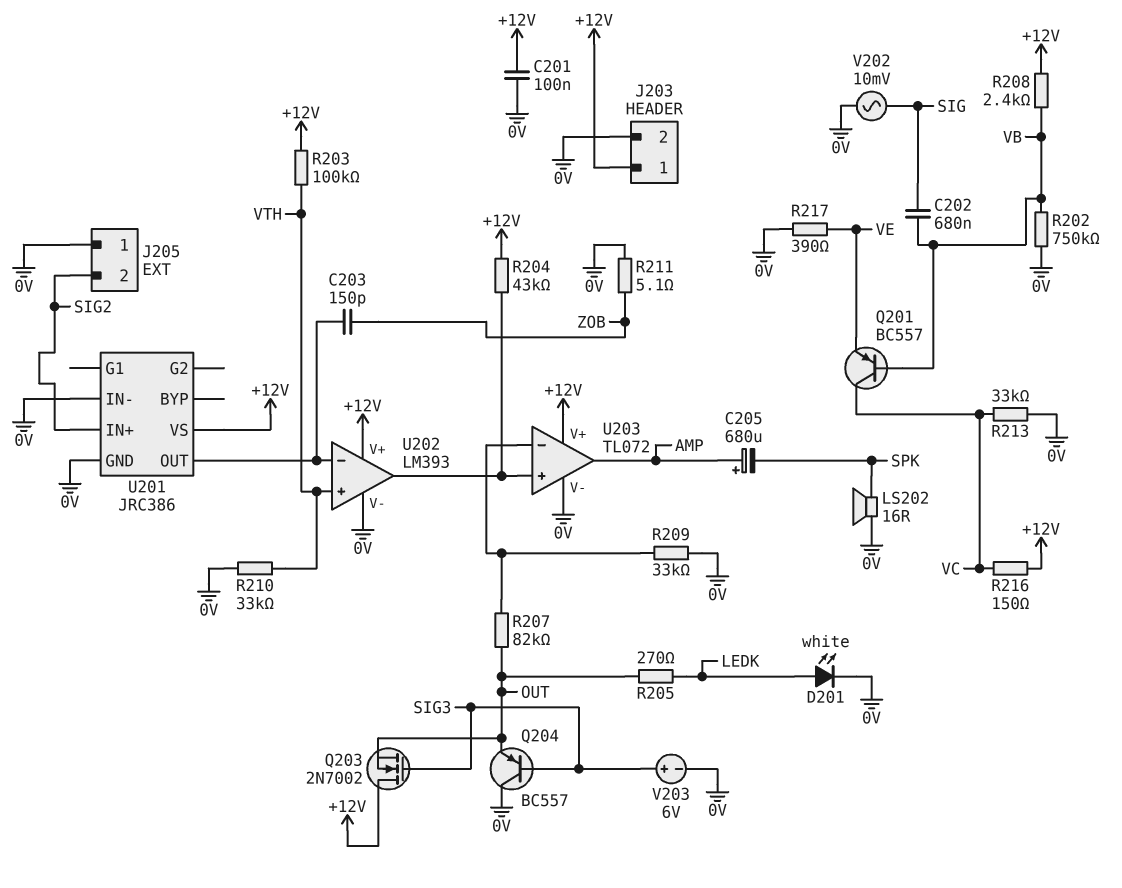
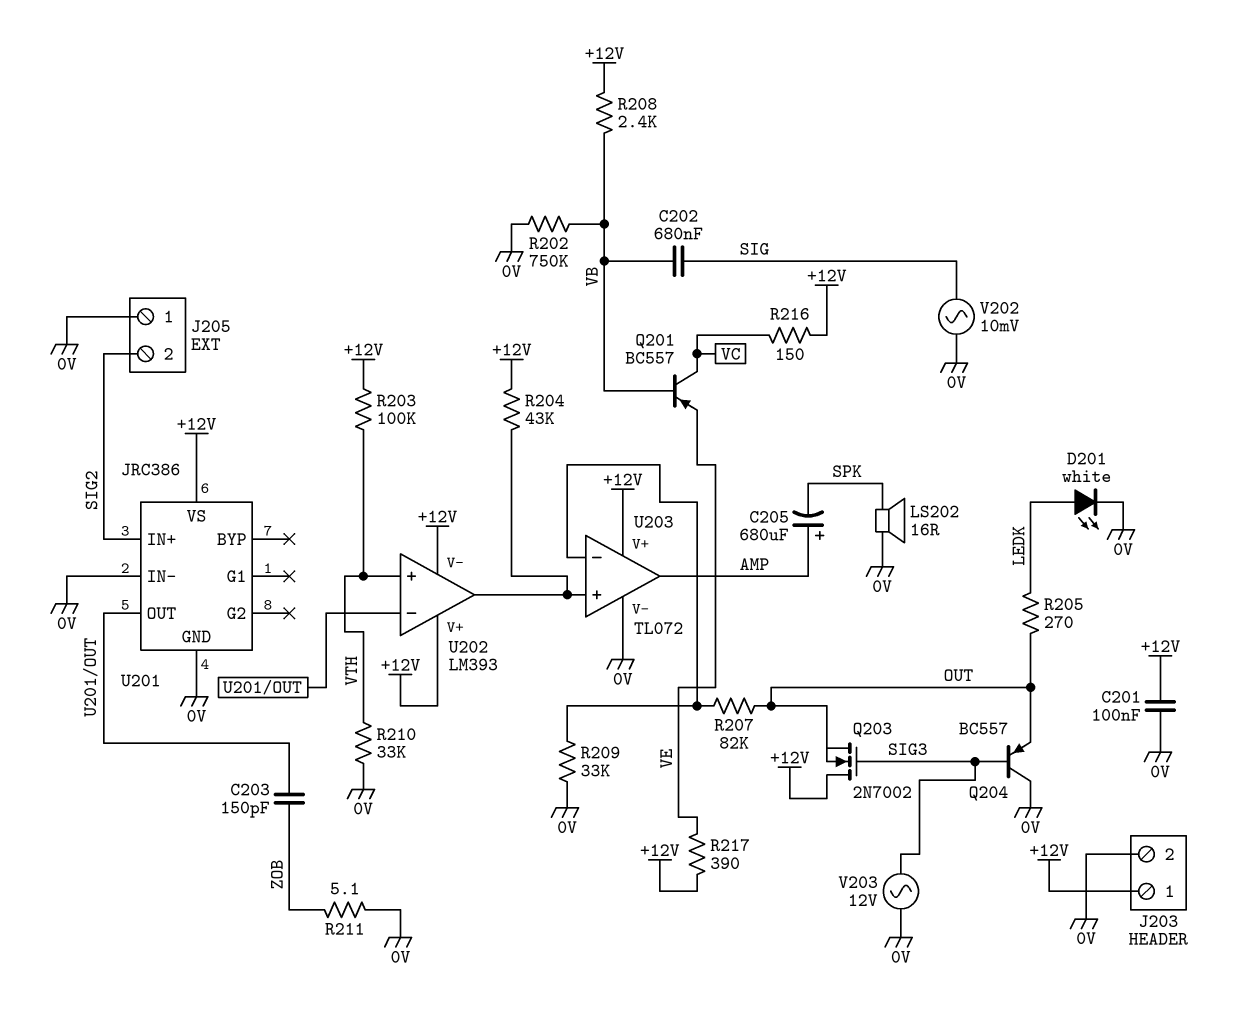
R213: 33k (0V, VC) -> none
R217: 390 (0V, VE) -> 390 (+12V, VE)
U202 pin V-: 0V -> +12V
V203: 6V (plus SIG3, minus 0V) -> AC 12V (0V, SIG3)

